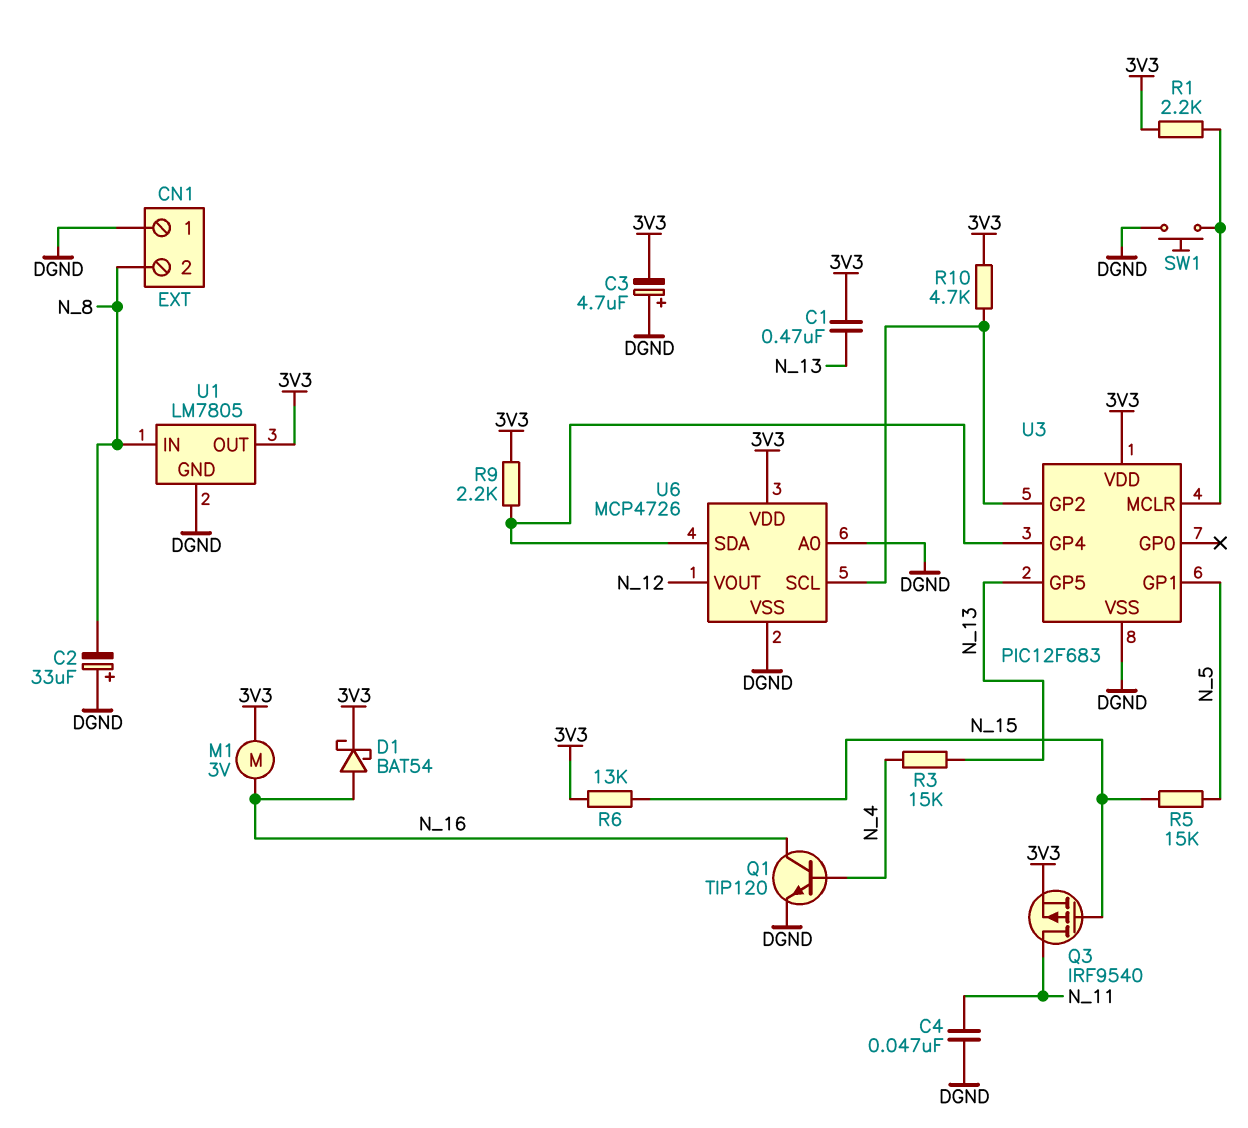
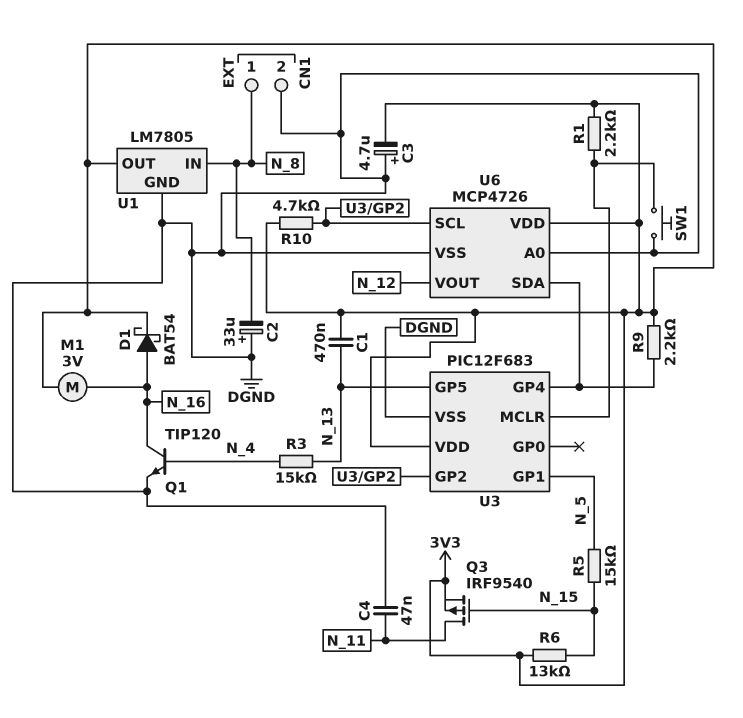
CN1 pin 1: DGND -> N_8
CN1 pin 2: N_8 -> DGND

